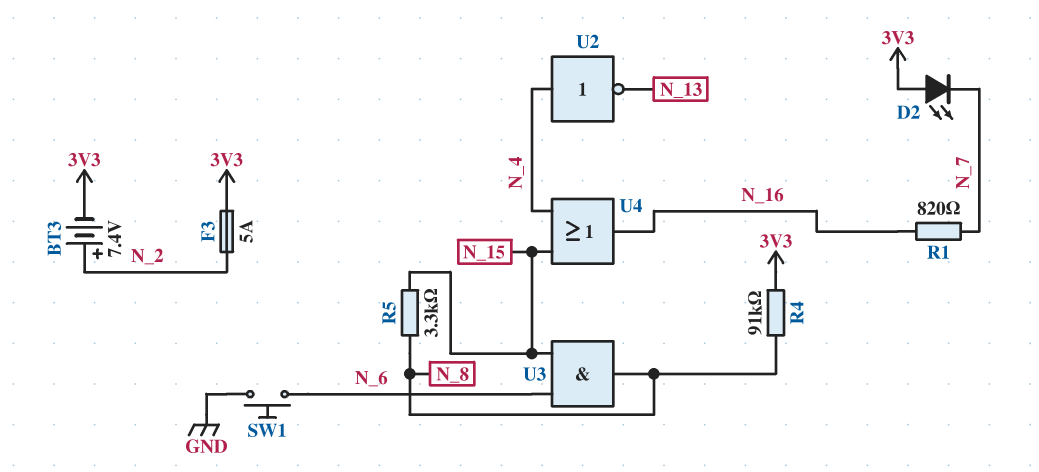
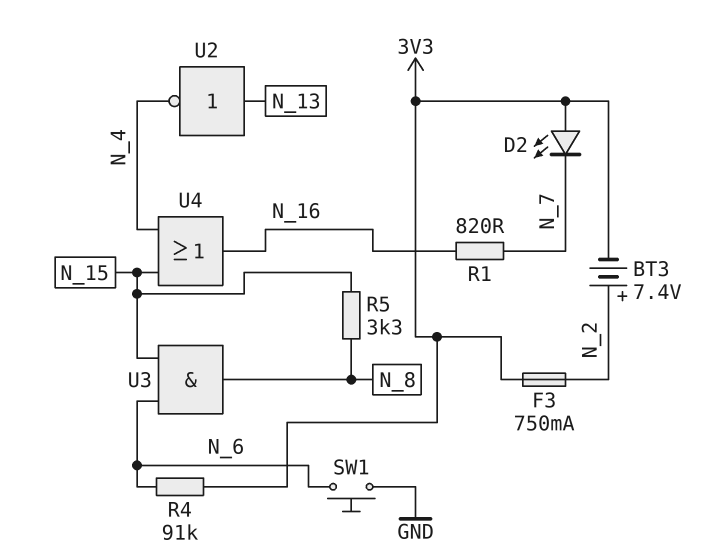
F3: 5A (3V3, N_2) -> 750mA (3V3, N_2)
R4: 91k (3V3, N_8) -> 91k (3V3, N_6)
U2: NOT (in N_4, out N_13) -> NOT (in N_13, out N_4)

